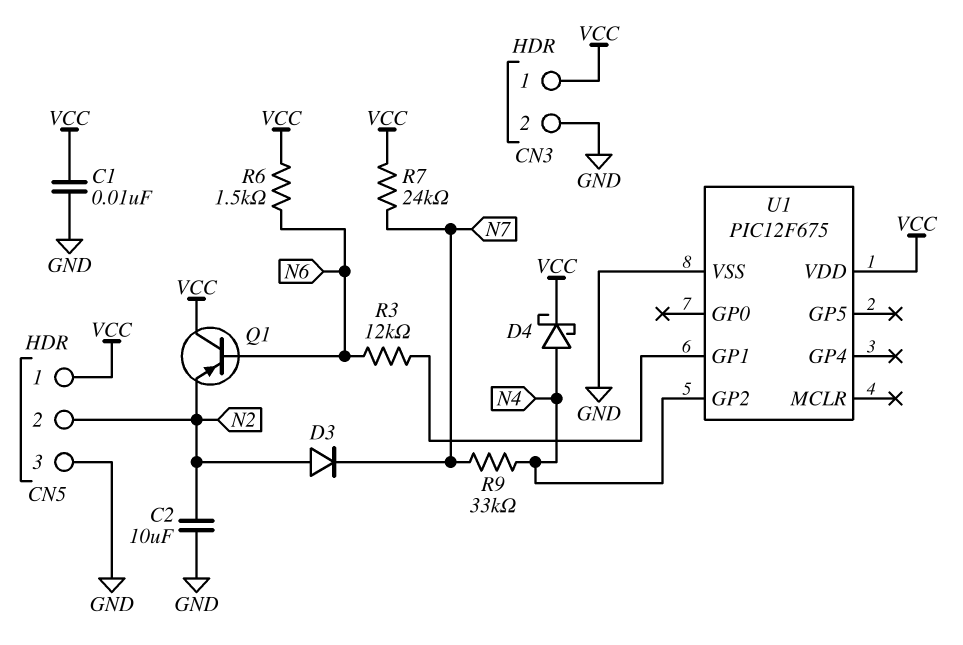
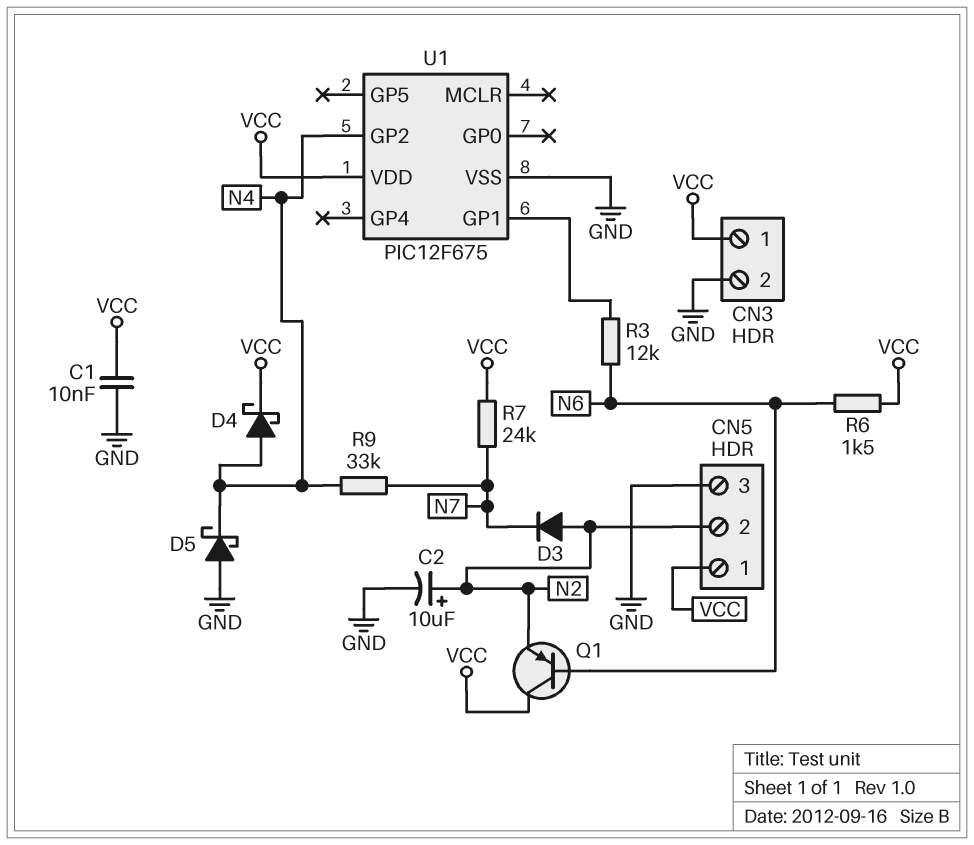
C2: 10uF (GND, N2) -> 10uF (plus N2, minus GND)
D5: none -> schottky (A GND, K N4)

